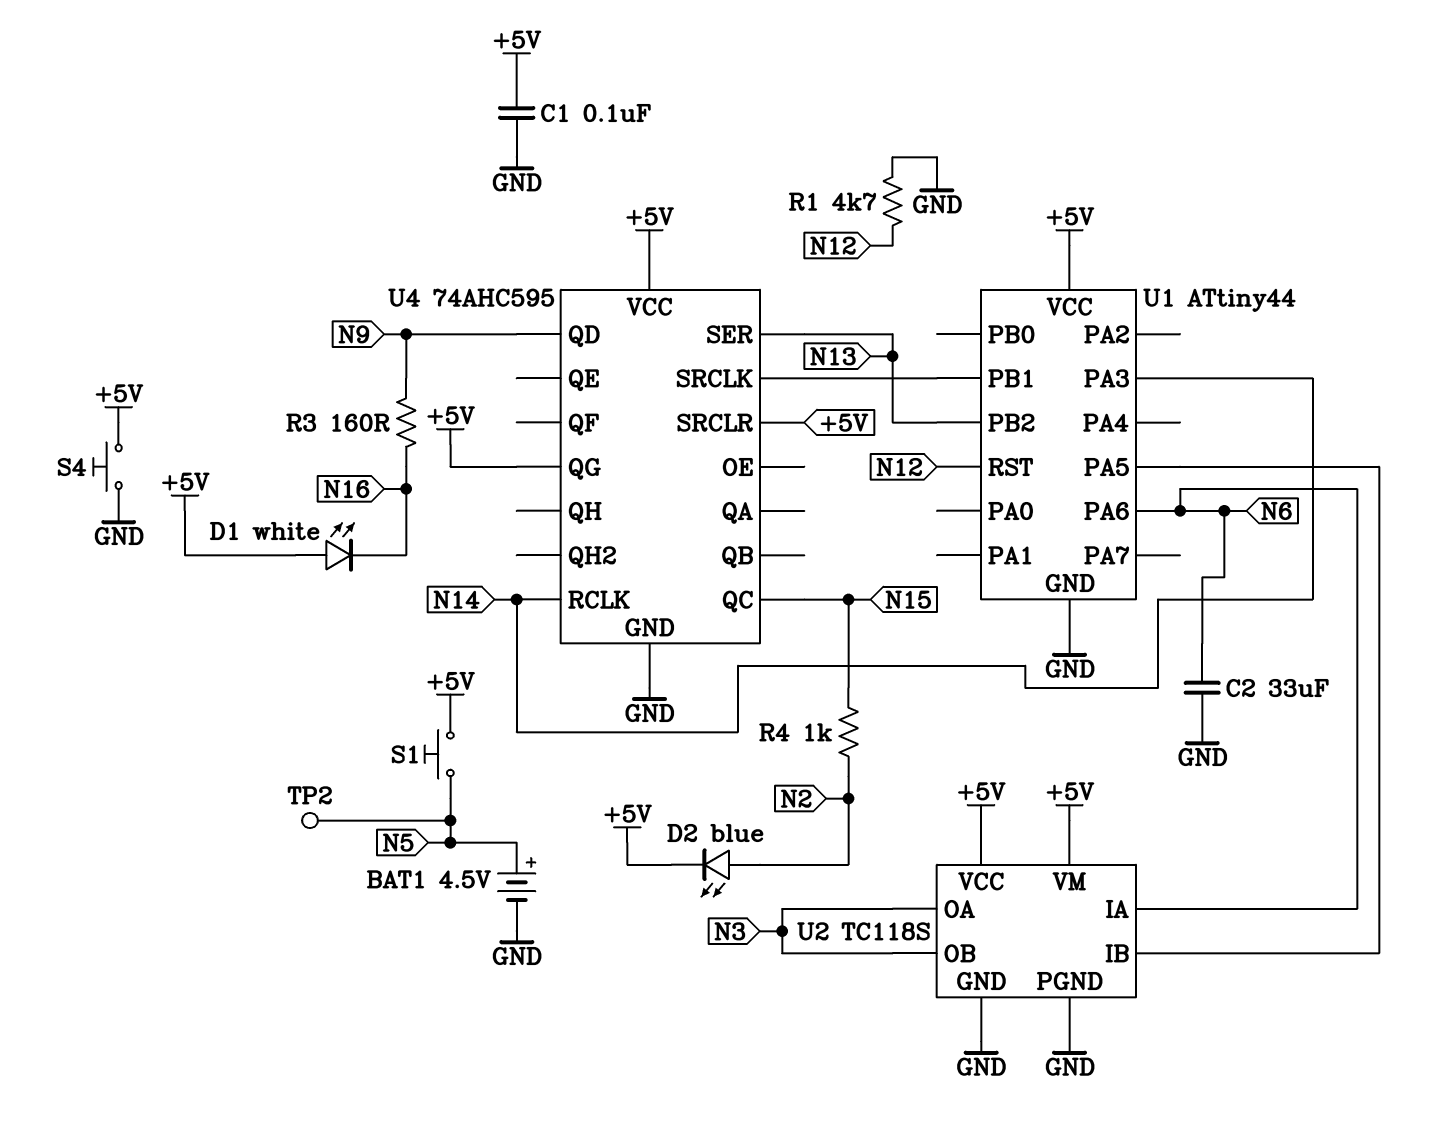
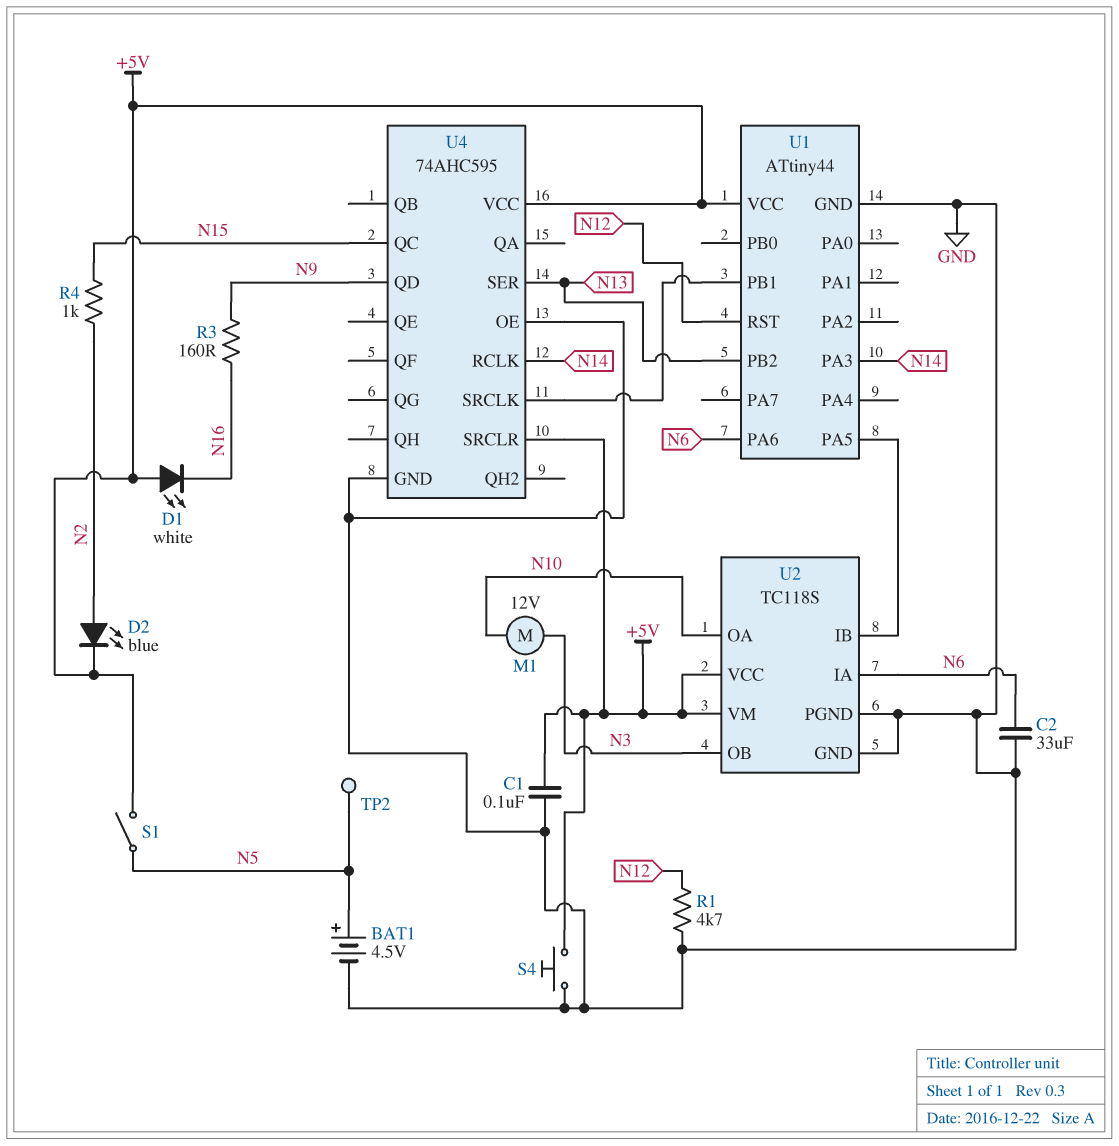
M1: none -> motor 12V (N3, N10)
S1: button (+5V, N5) -> switch (+5V, N5)
U2 pin OA: N3 -> N10
U4 pin OE: none -> GND
U4 pin QG: +5V -> none

